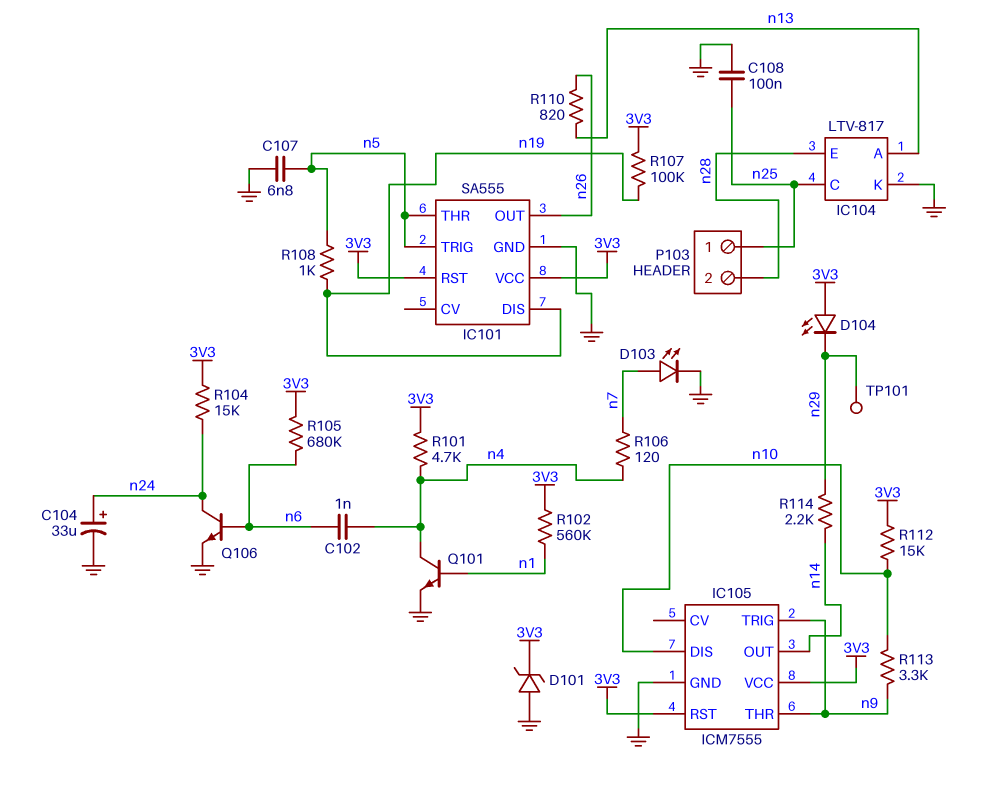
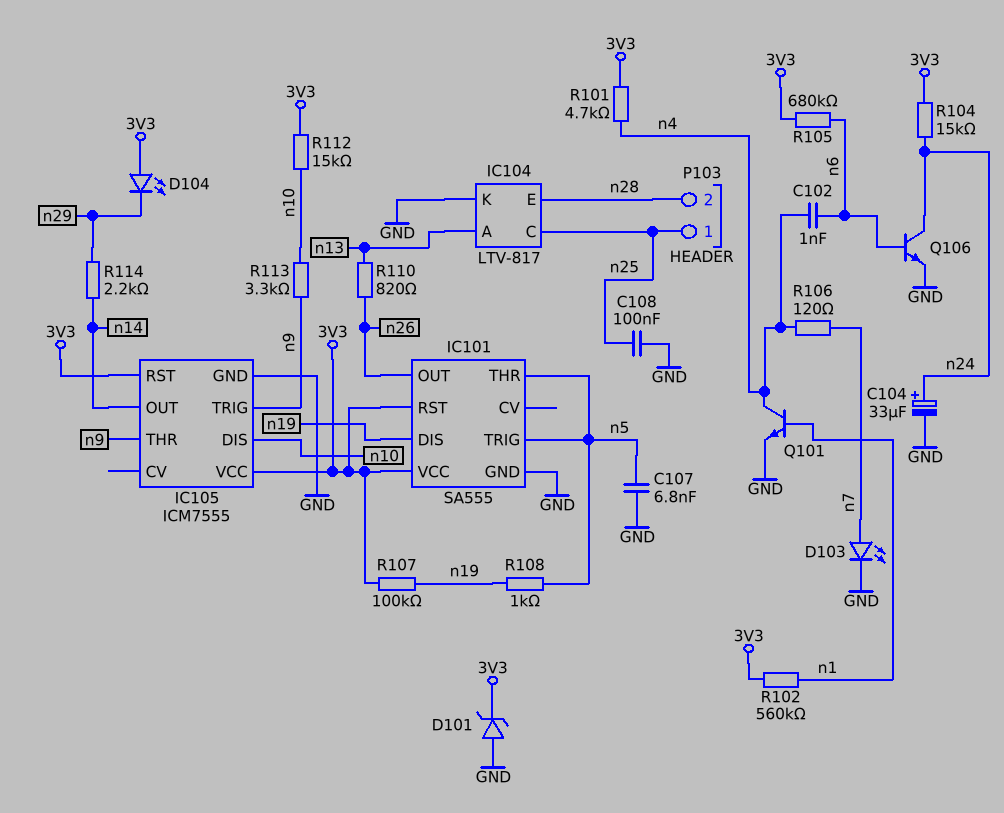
TP101: test point (n29) -> none

